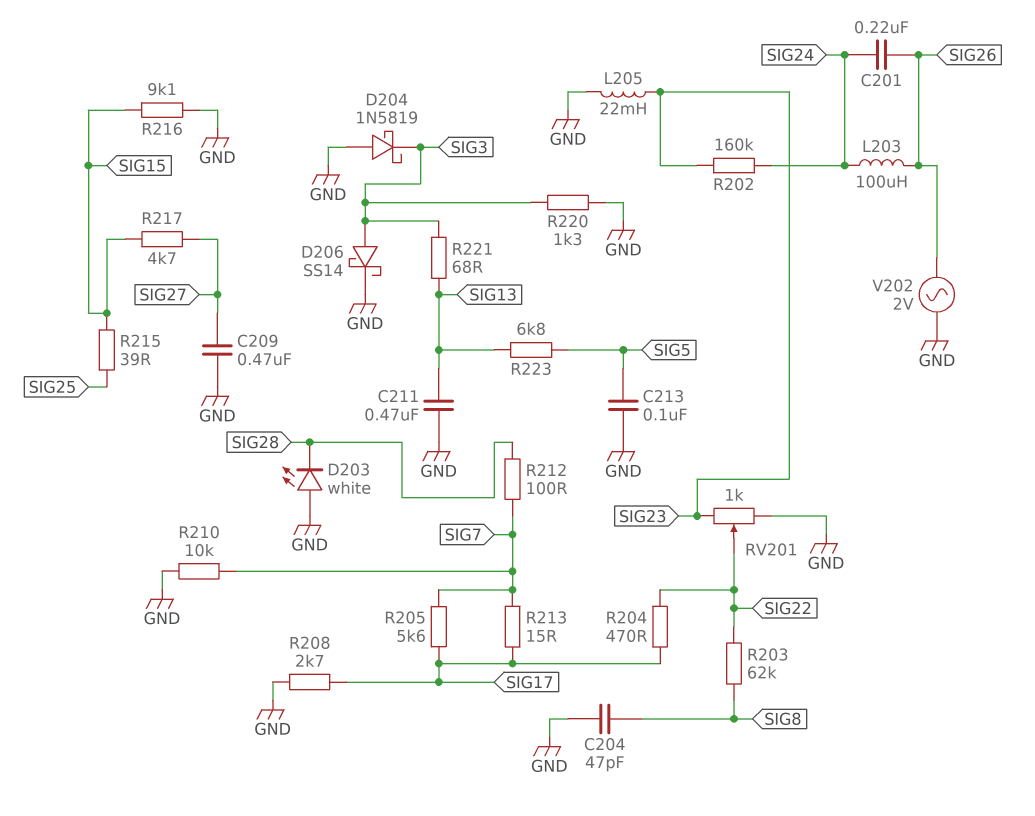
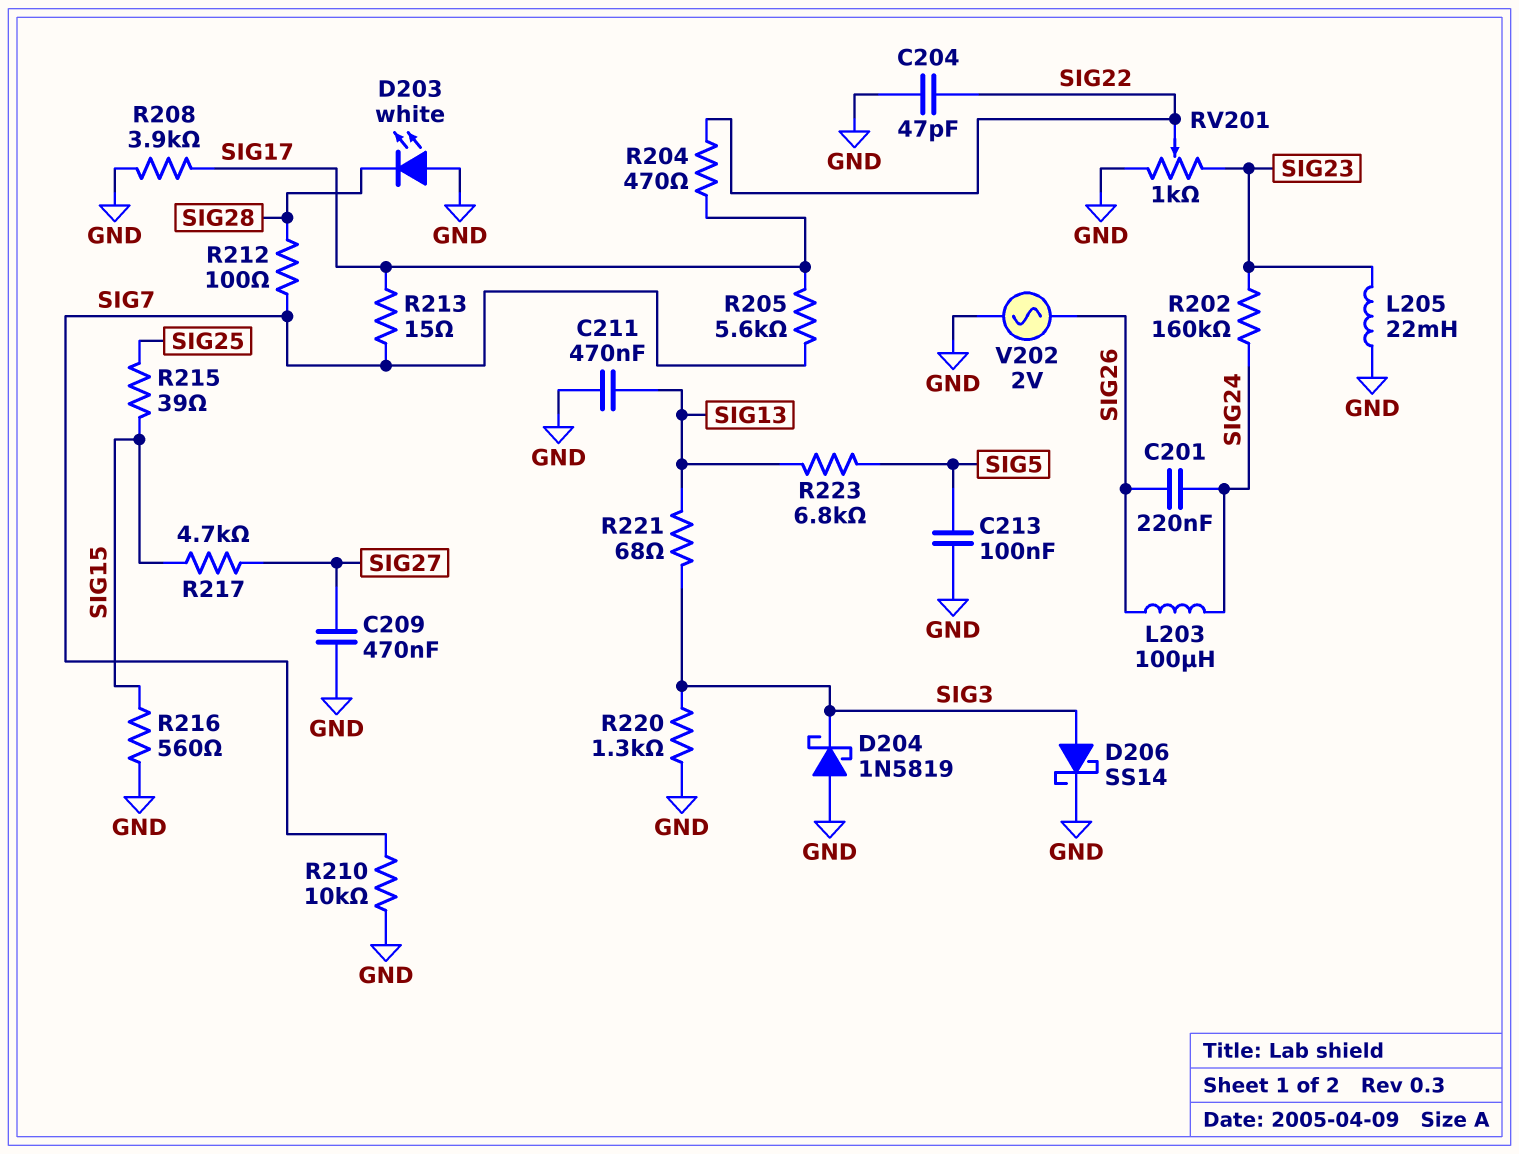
C204: 47pF (GND, SIG8) -> 47pF (GND, SIG22)
R203: 62k (SIG8, SIG22) -> none
R208: 2.7k (GND, SIG17) -> 3.9k (GND, SIG17)
R216: 9.1k (GND, SIG15) -> 560 (GND, SIG15)

